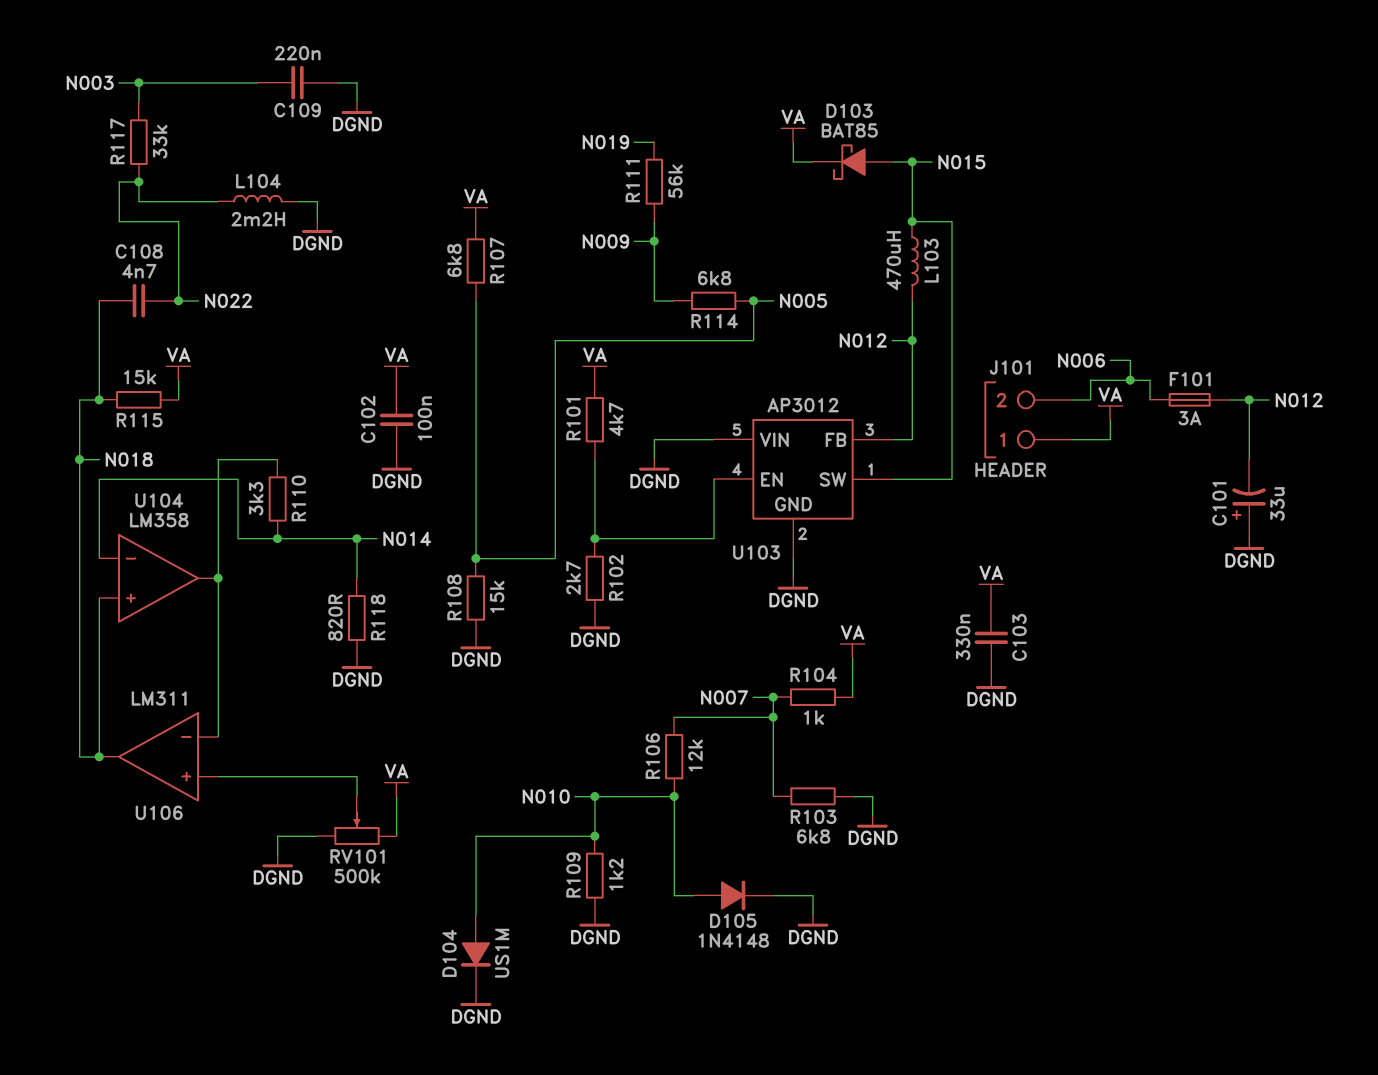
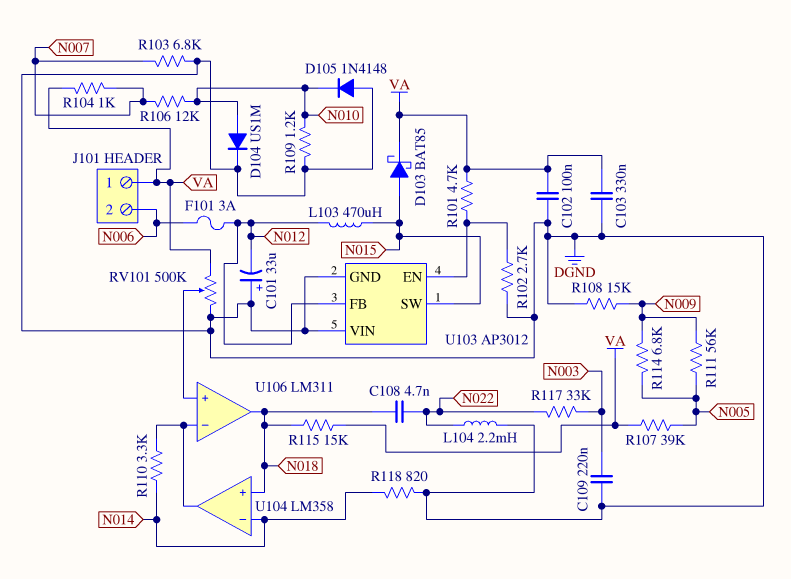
D105: diode 1N4148 (A N010, K DGND) -> diode 1N4148 (A DGND, K N010)
R107: 6.8k (N005, VA) -> 39k (N005, VA)
R108: 15k (DGND, N005) -> 15k (DGND, N009)
R111: 56k (N009, N019) -> 56k (N005, N009)

